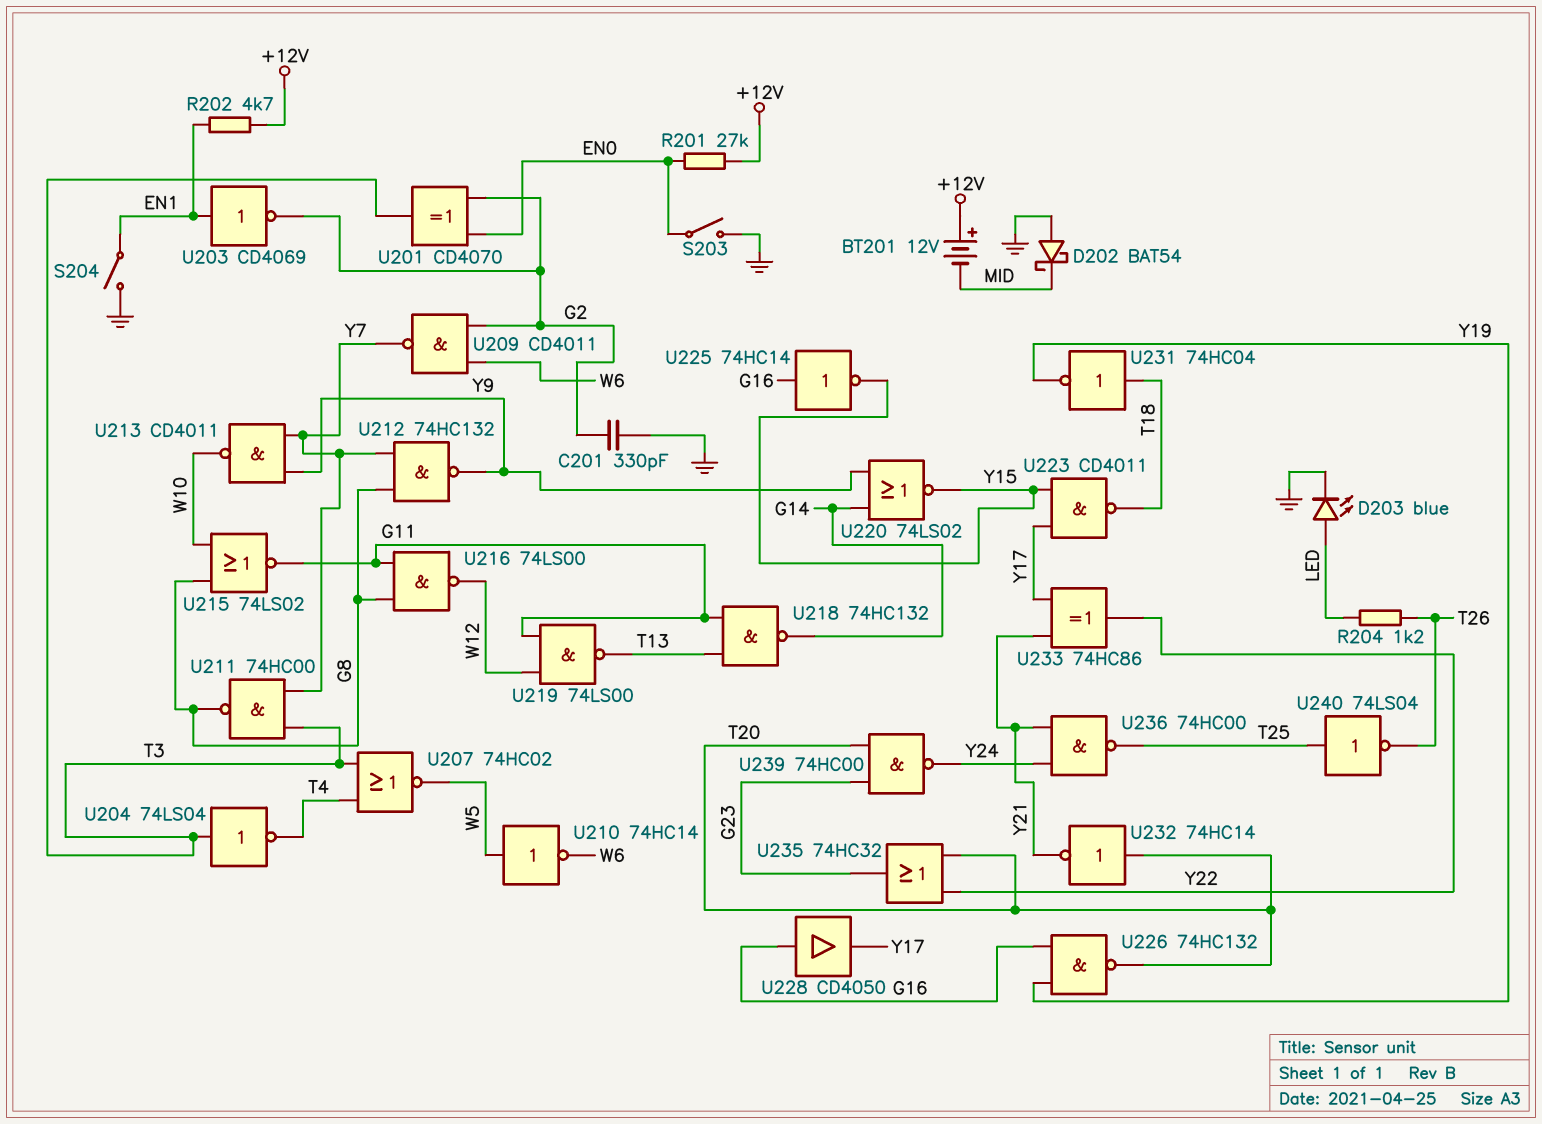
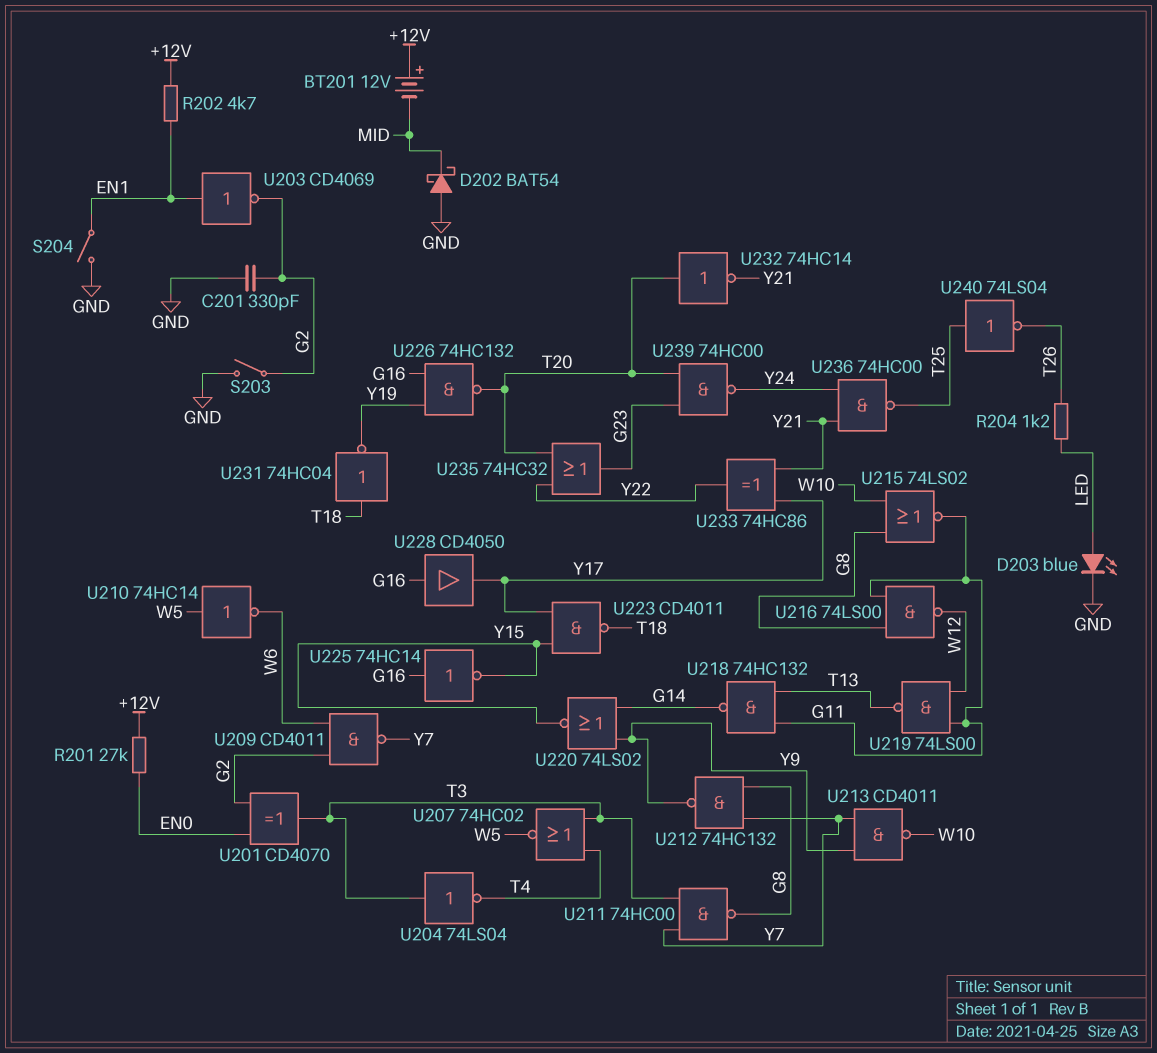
S203: switch (EN0, GND) -> switch (G2, GND)

